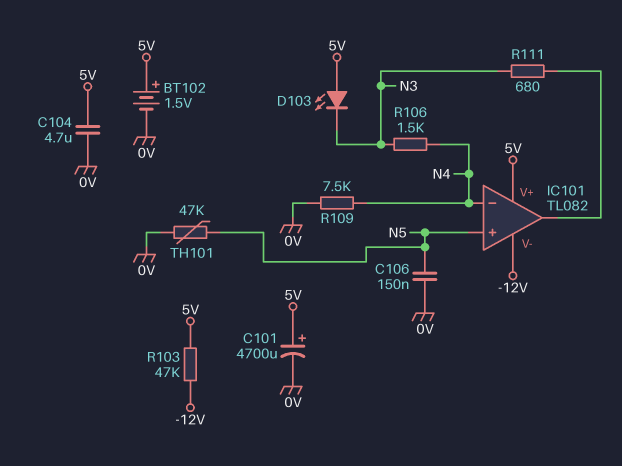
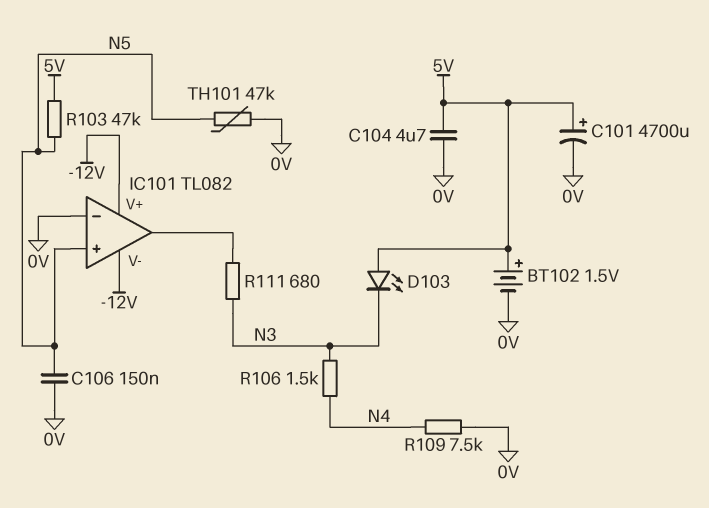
IC101 pin V+: 5V -> -12V
IC101 pin in-: N4 -> 0V
R103: 47k (-12V, 5V) -> 47k (5V, N5)

